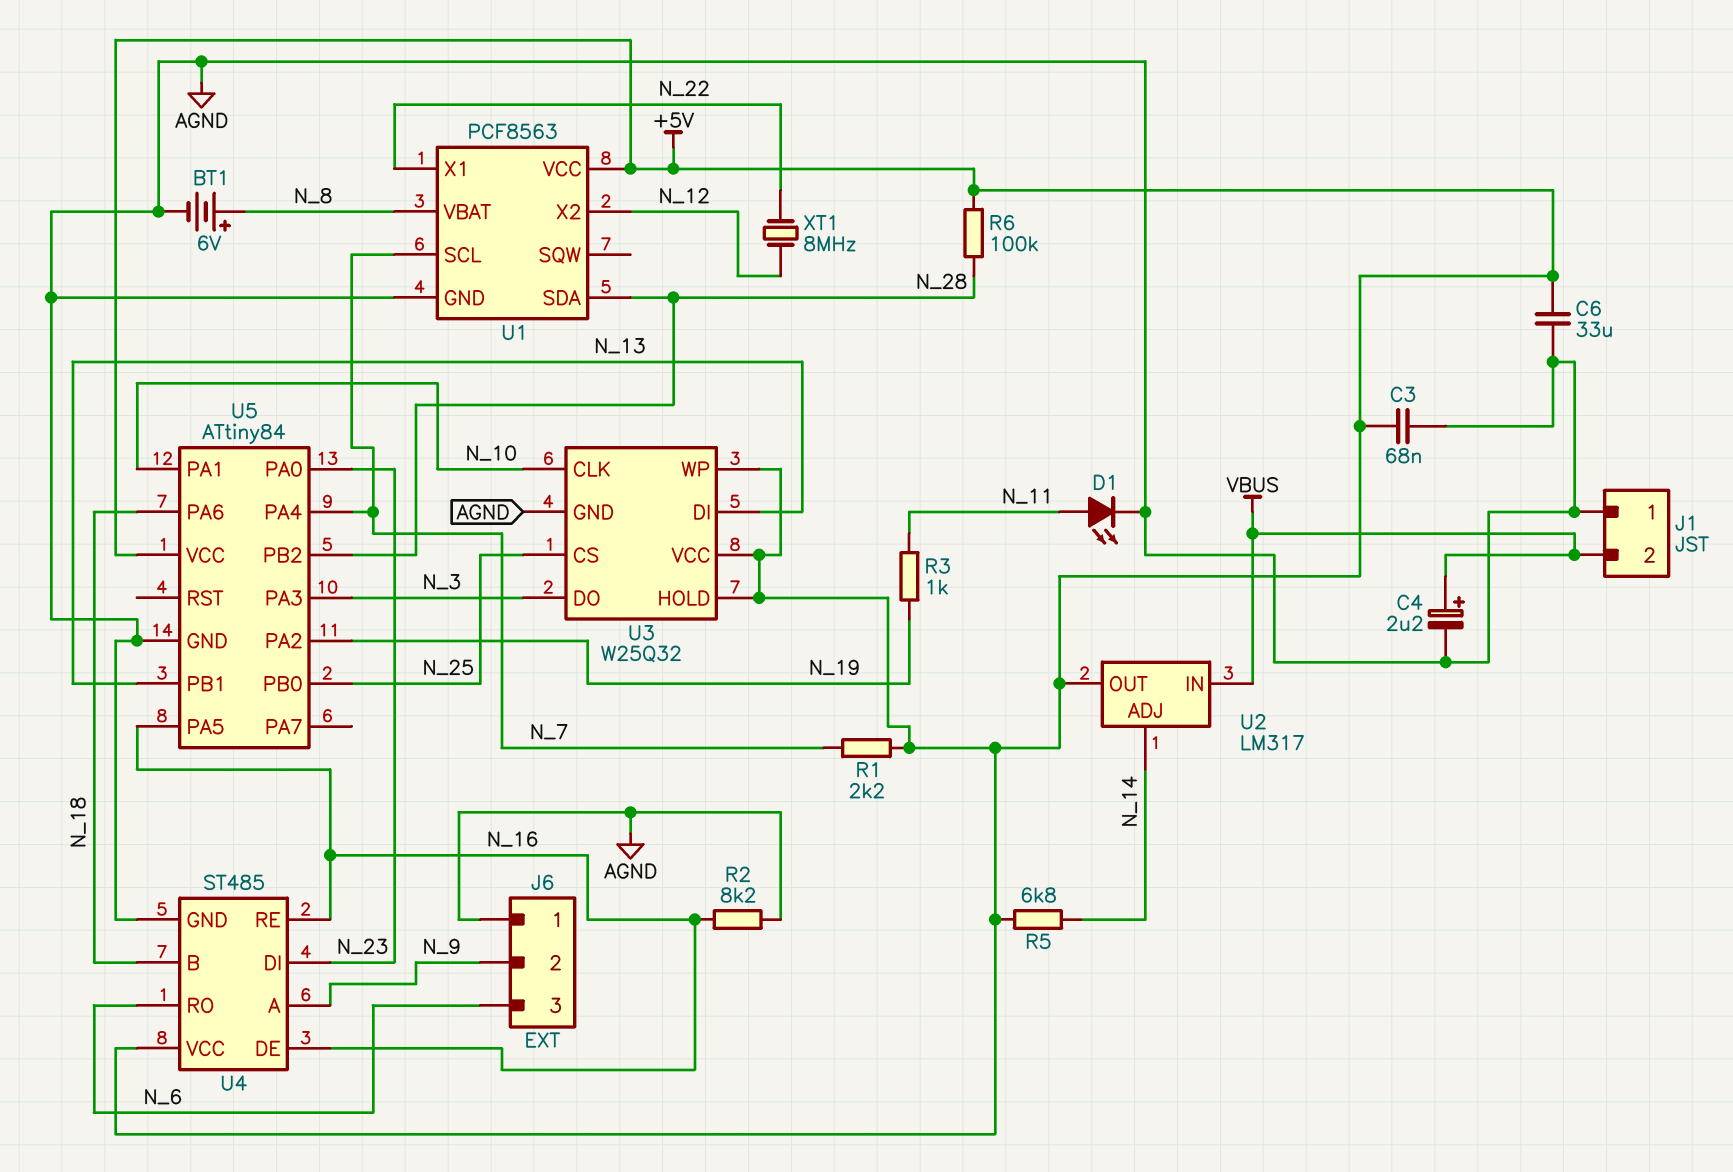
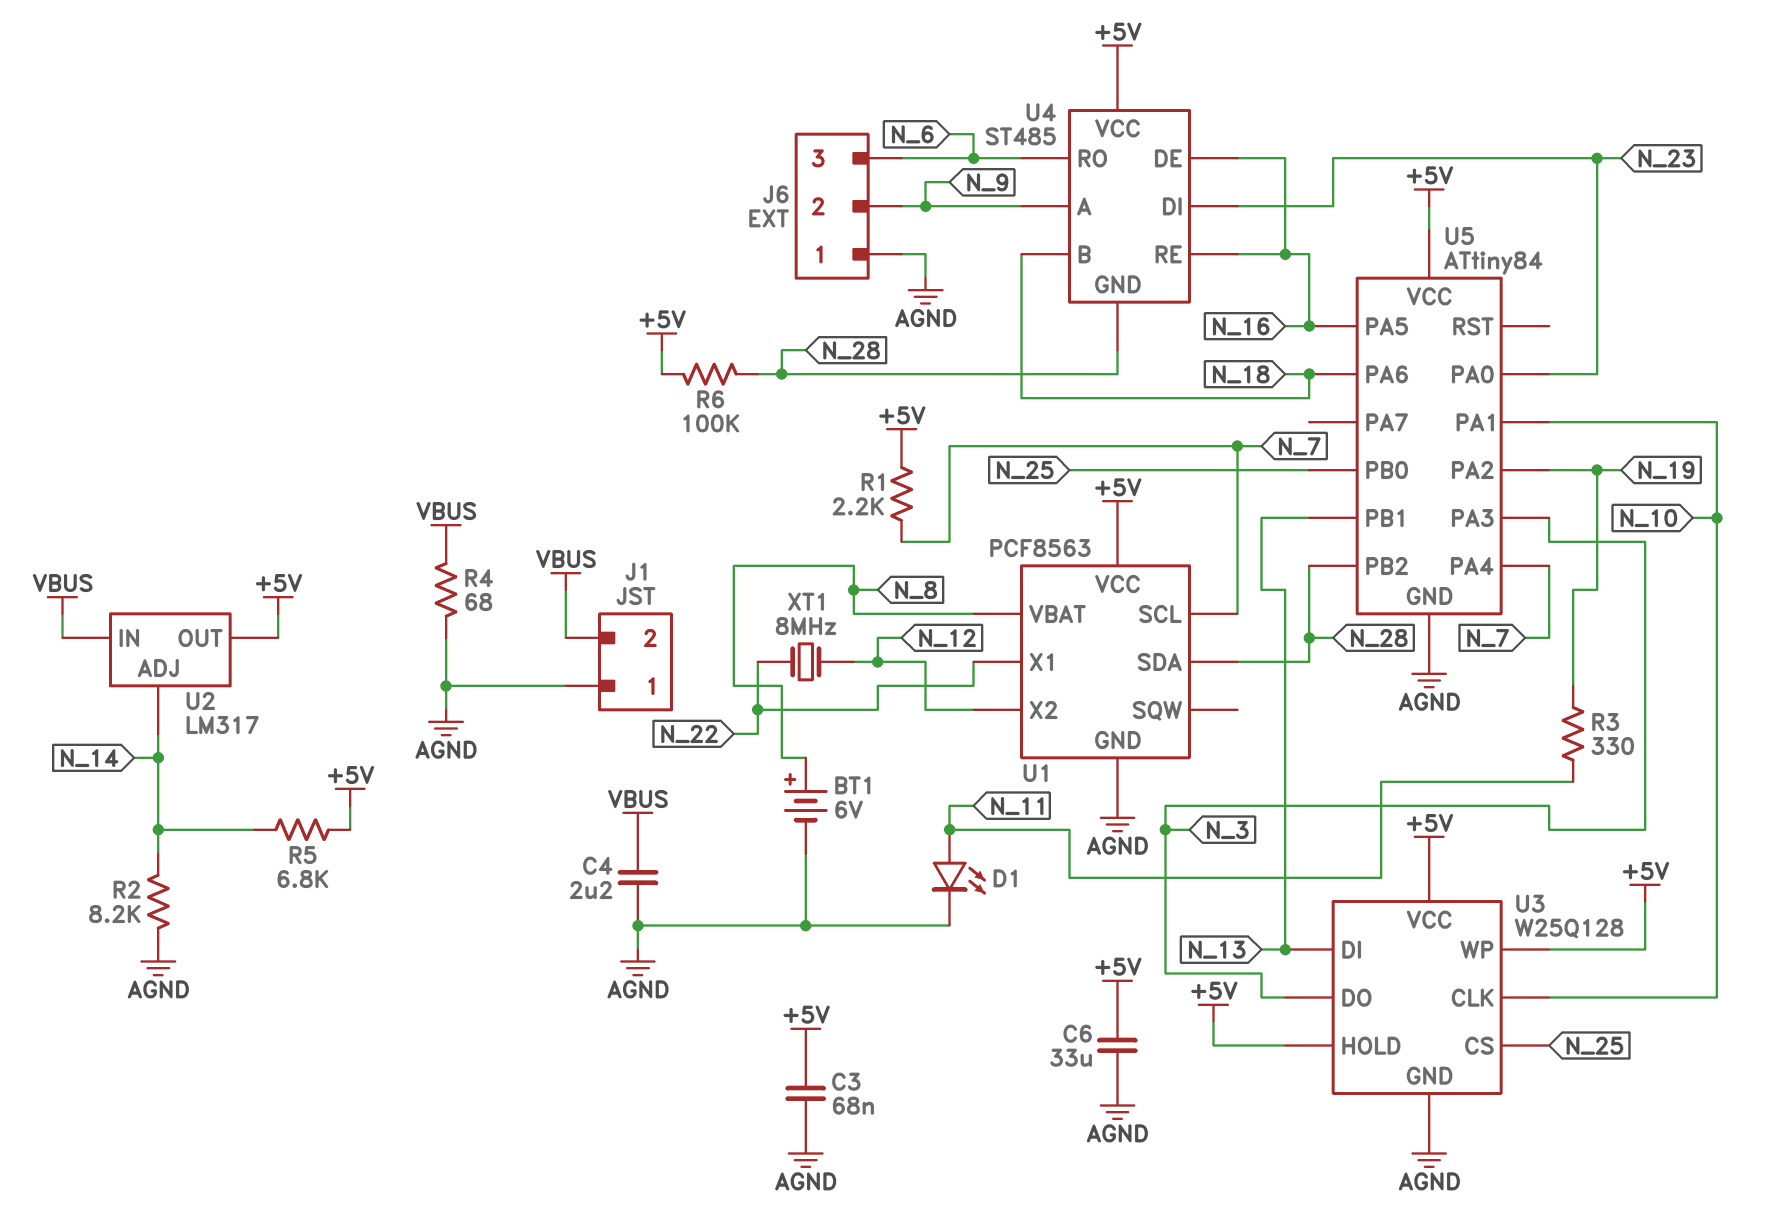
C4: 2.2uF (plus VBUS, minus AGND) -> 2.2uF (AGND, VBUS)
R2: 8.2k (AGND, N_16) -> 8.2k (AGND, N_14)
R3: 1k (N_11, N_19) -> 330 (N_11, N_19)
R4: none -> 68 (AGND, VBUS)
U3: W25Q32 -> W25Q128
U4 pin GND: AGND -> N_28

